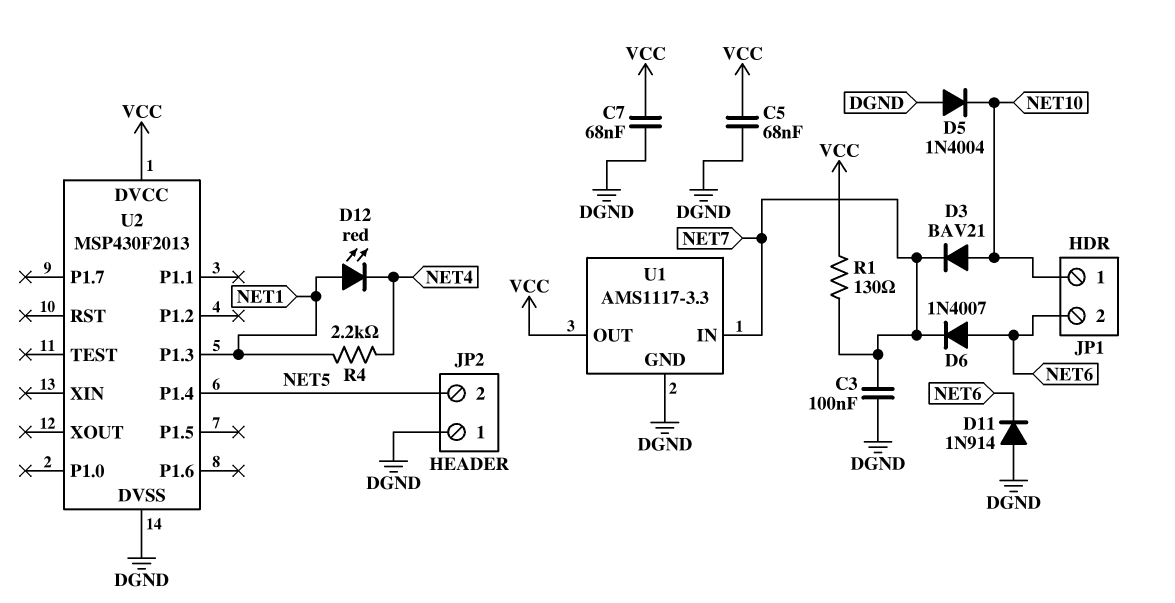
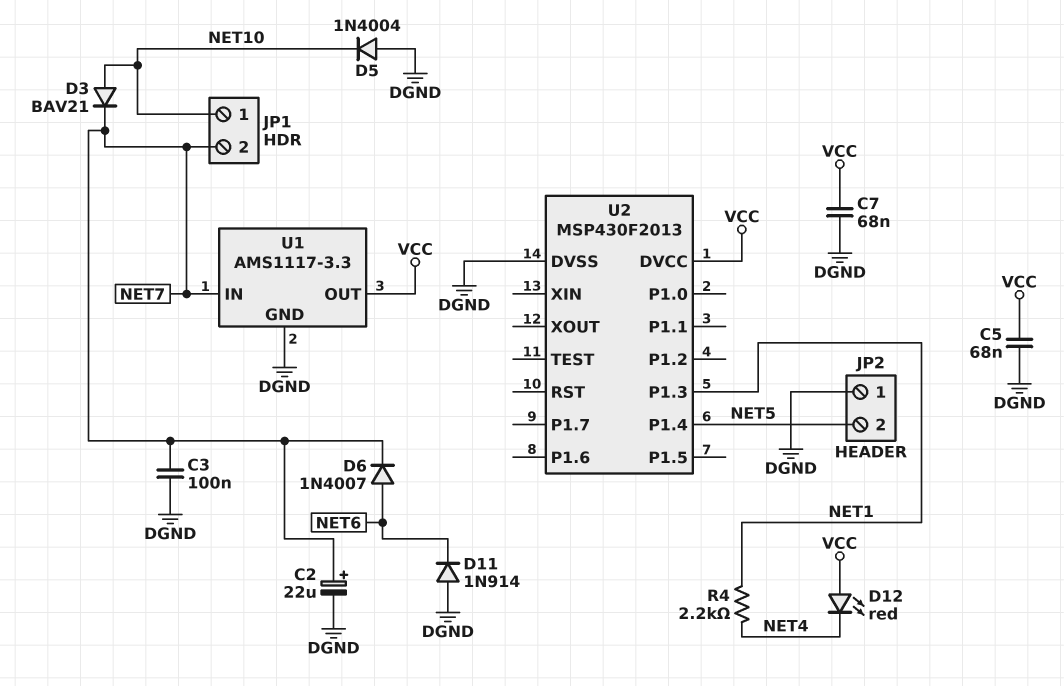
C2: none -> 22uF (plus NET7, minus DGND)
D12: LED red (A NET1, K NET4) -> LED red (A VCC, K NET4)
JP1 pin 2: NET6 -> NET7
R1: 130 (NET7, VCC) -> none

